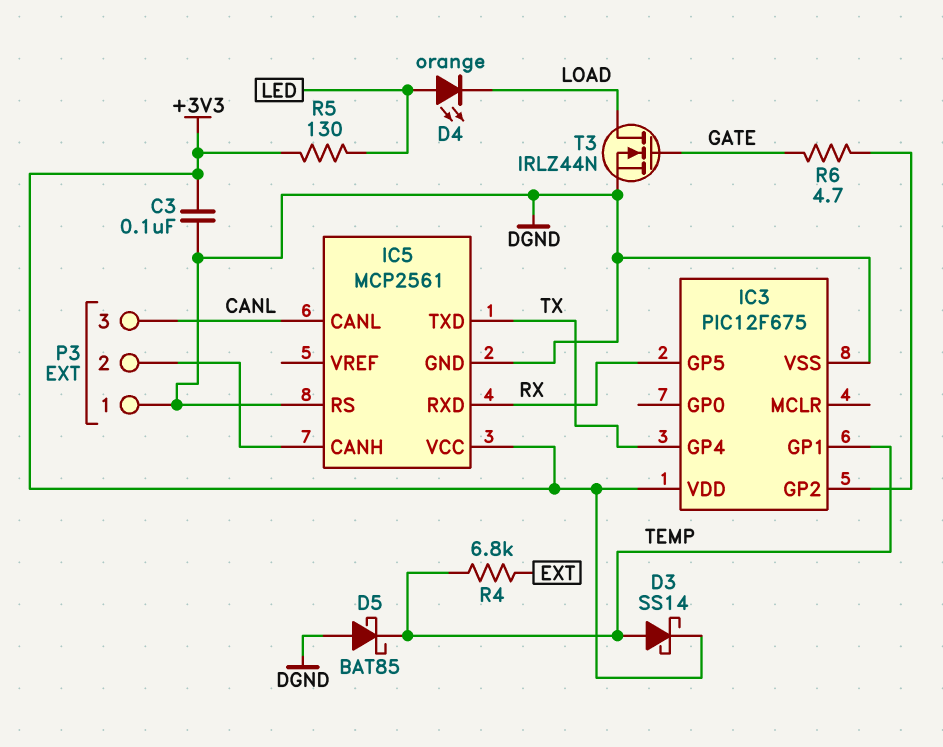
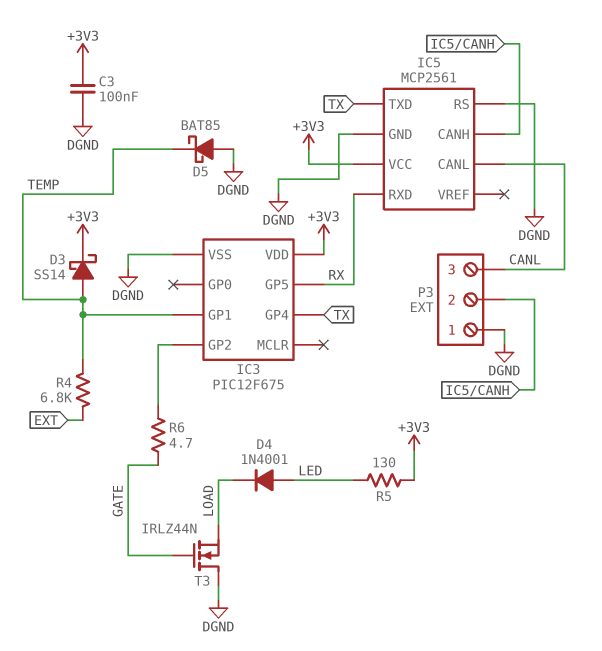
D4: LED orange (A LED, K LOAD) -> diode 1N4001 (A LED, K LOAD)
T3: NMOS IRLZ44N (G GATE, D LOAD, S DGND) -> NMOS IRLZ44N (G GATE, D DGND, S LOAD)

